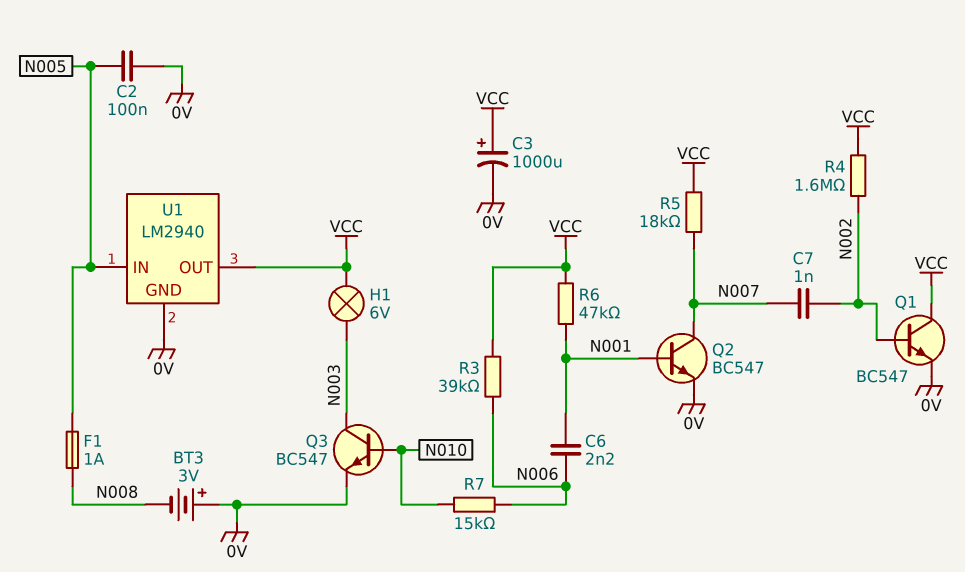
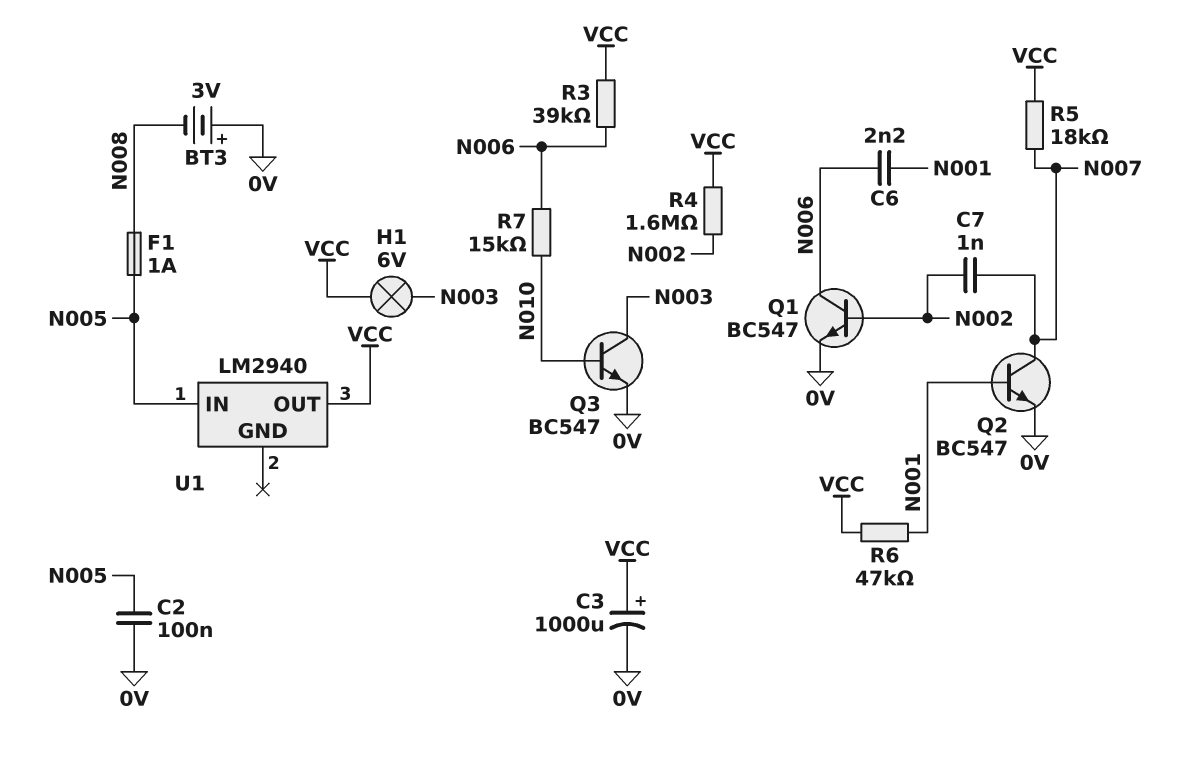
Q1: NPN BC547 (B N002, C VCC, E 0V) -> NPN BC547 (B N002, C N006, E 0V)
U1 pin GND: 0V -> none

